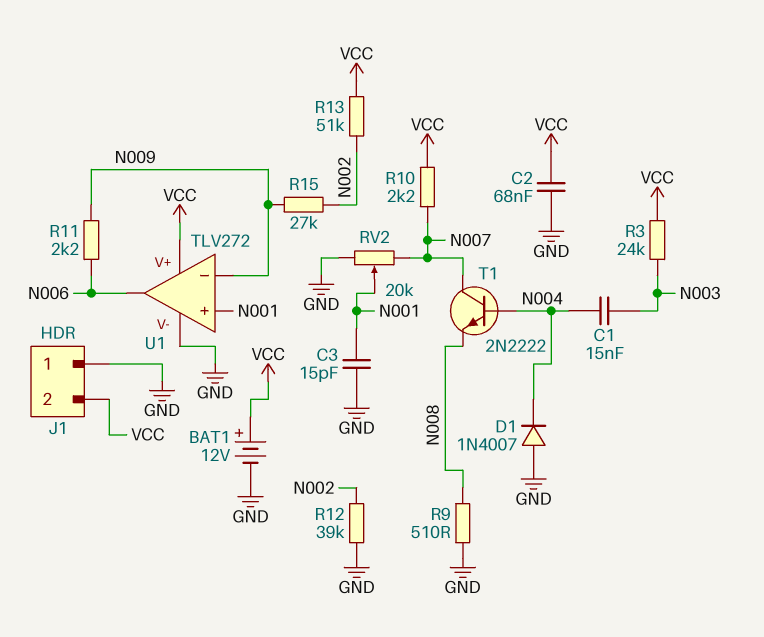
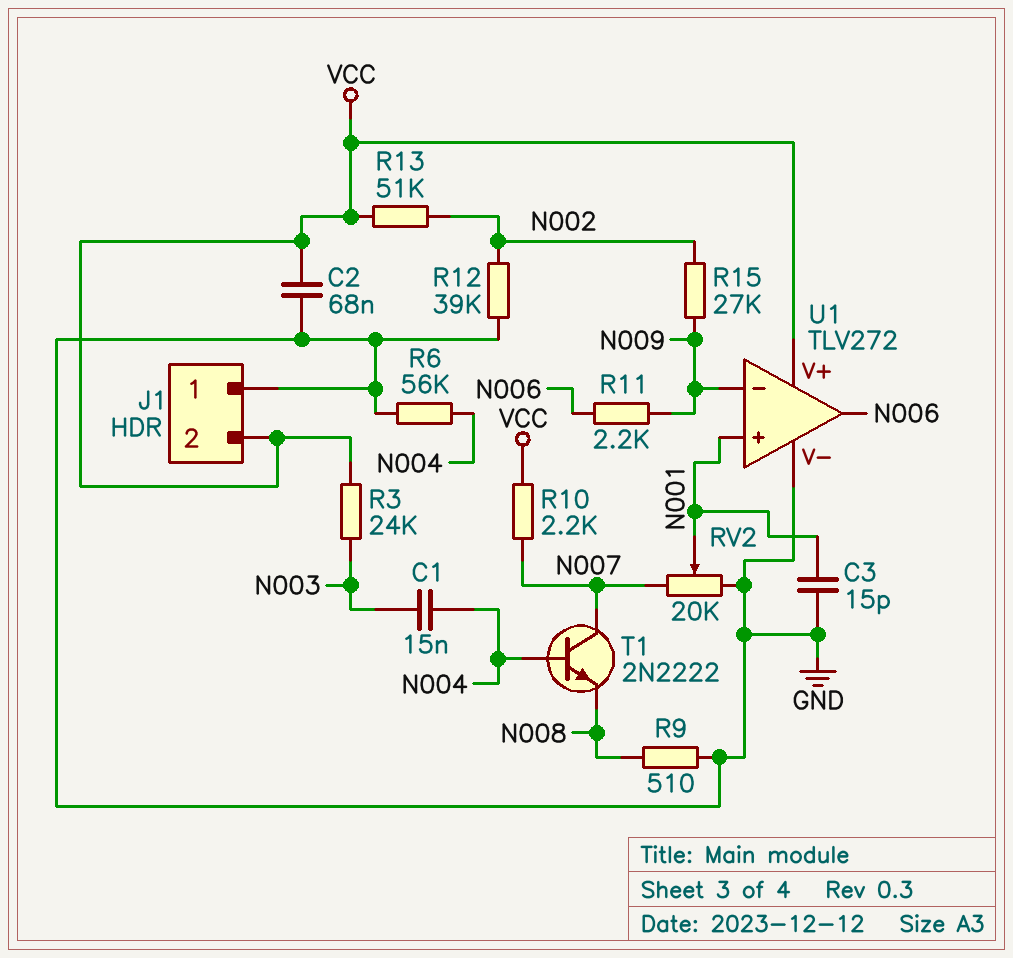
BAT1: 12V (plus VCC, minus GND) -> none
D1: diode 1N4007 (A GND, K N004) -> none
R6: none -> 56k (GND, N004)

